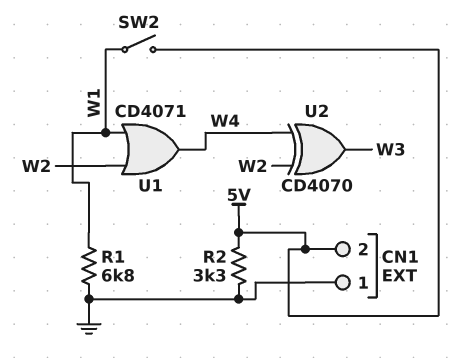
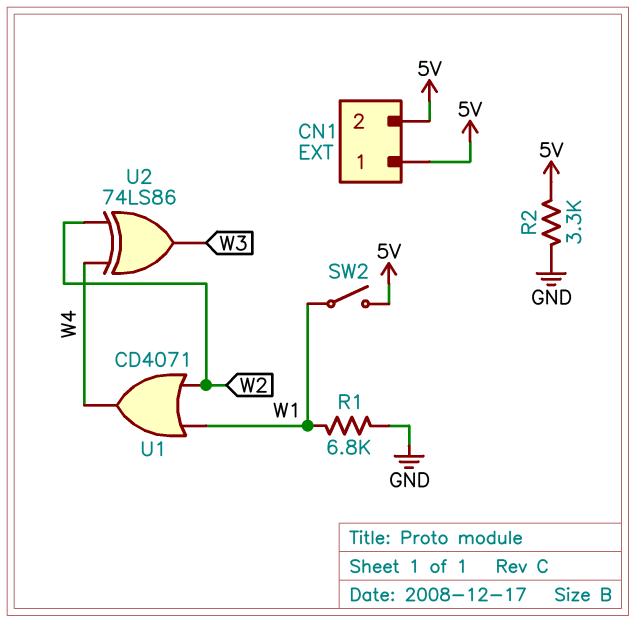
CN1 pin 1: GND -> 5V
U2: XOR CD4070 (in W2, in W4, out W3) -> XOR 74LS86 (in W2, in W4, out W3)

